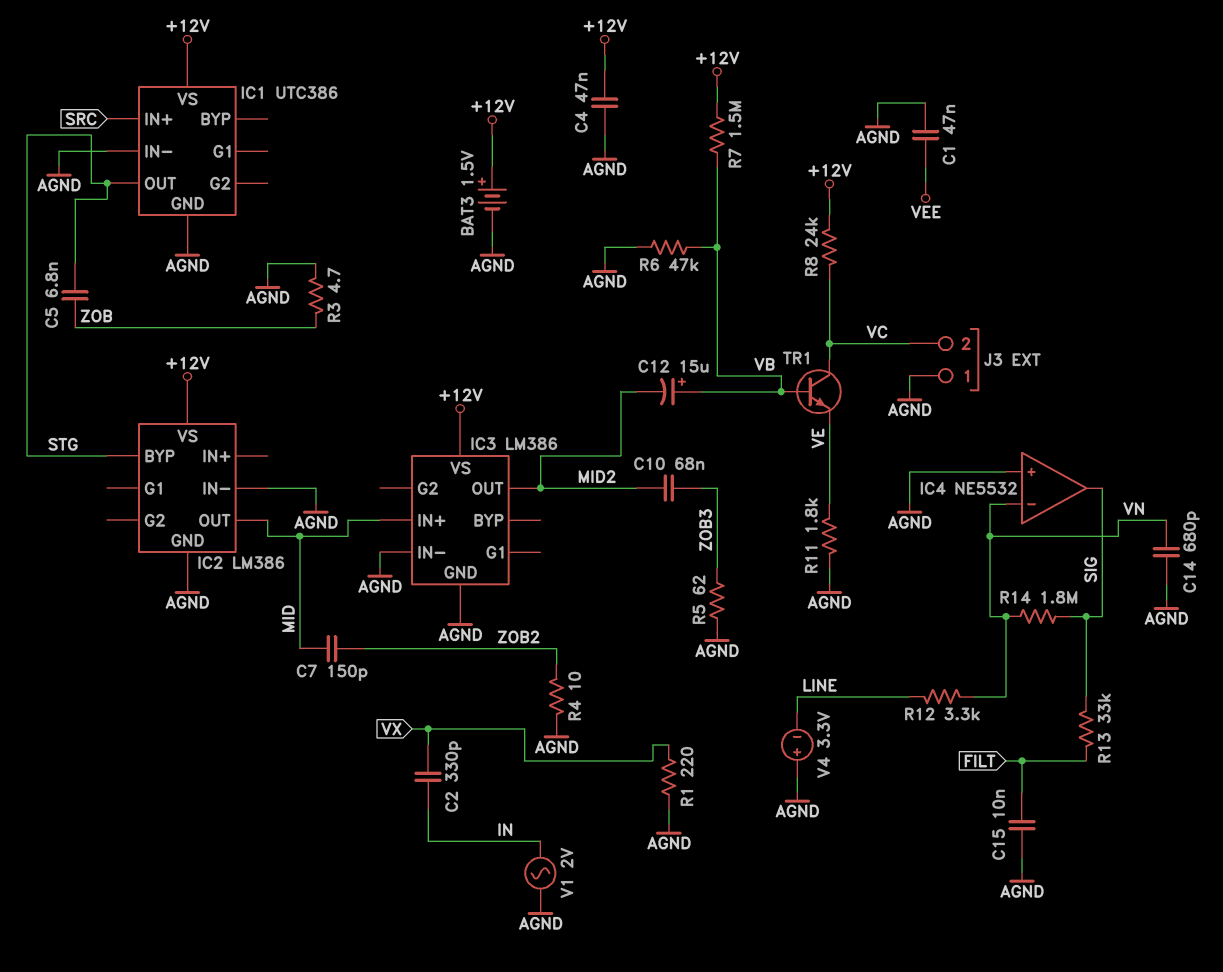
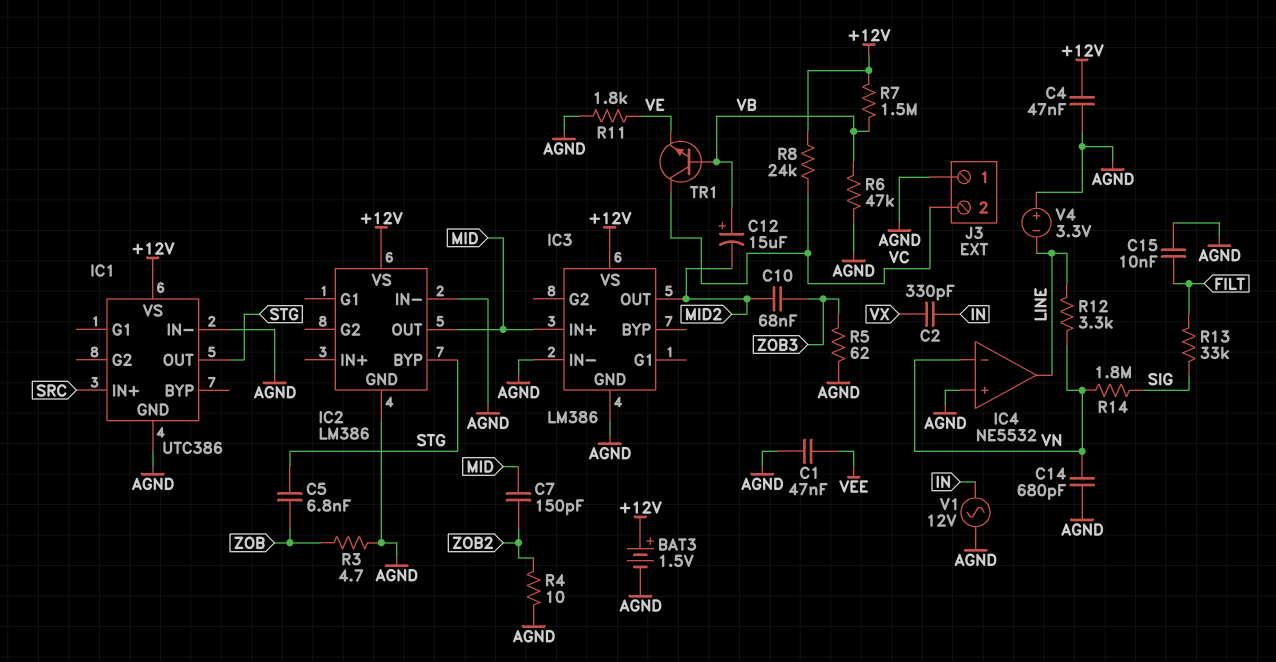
IC4 pin out: SIG -> LINE
R1: 220 (AGND, VX) -> none
V1: AC 2V (AGND, IN) -> AC 12V (AGND, IN)

